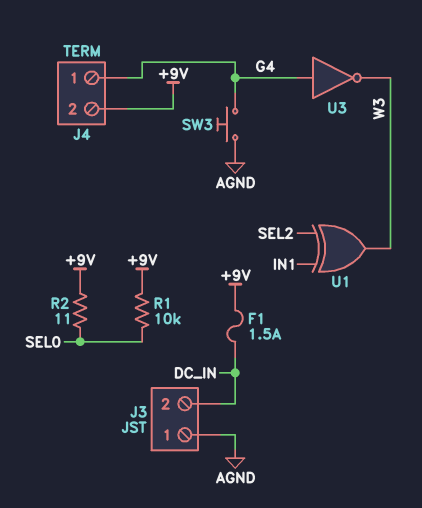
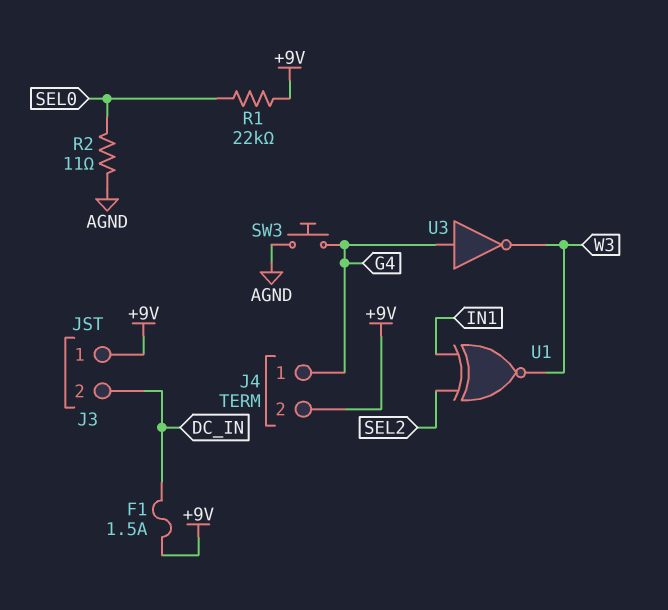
J3 pin 1: AGND -> +9V
R1: 10k (+9V, SEL0) -> 22k (+9V, SEL0)
R2: 11 (+9V, SEL0) -> 11 (AGND, SEL0)
U1: XOR (in IN1, in SEL2, out W3) -> XNOR (in IN1, in SEL2, out W3)

